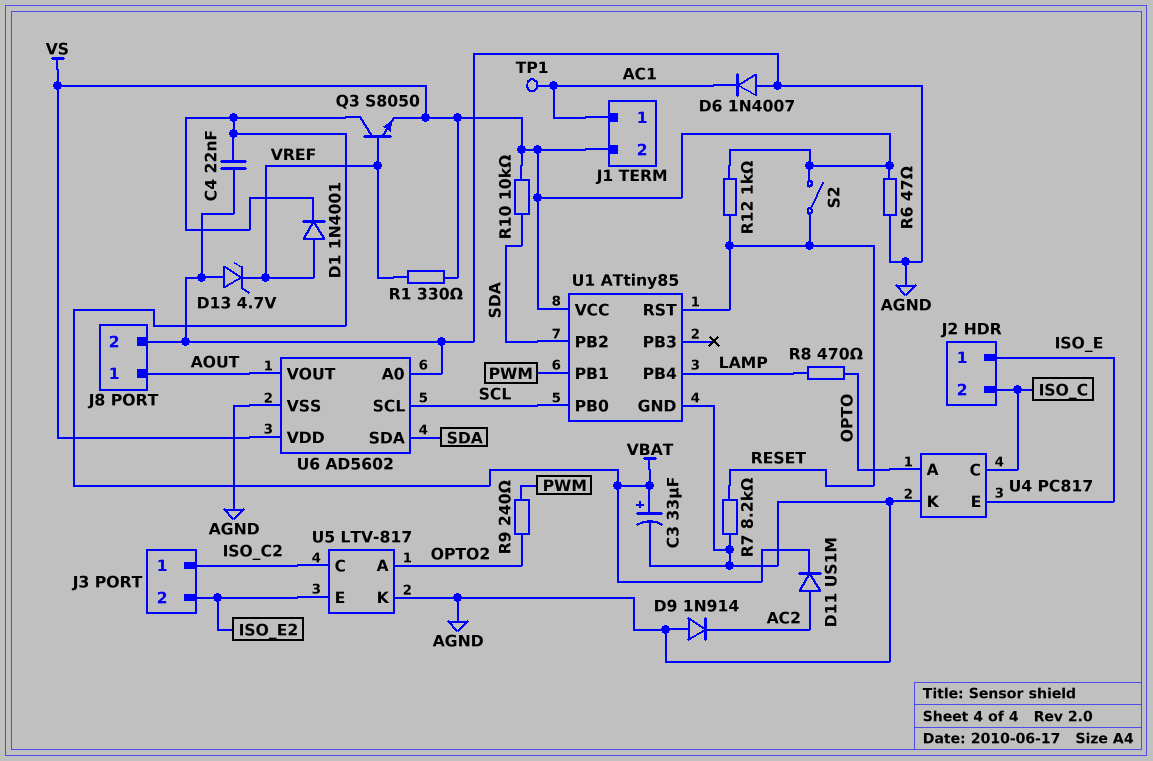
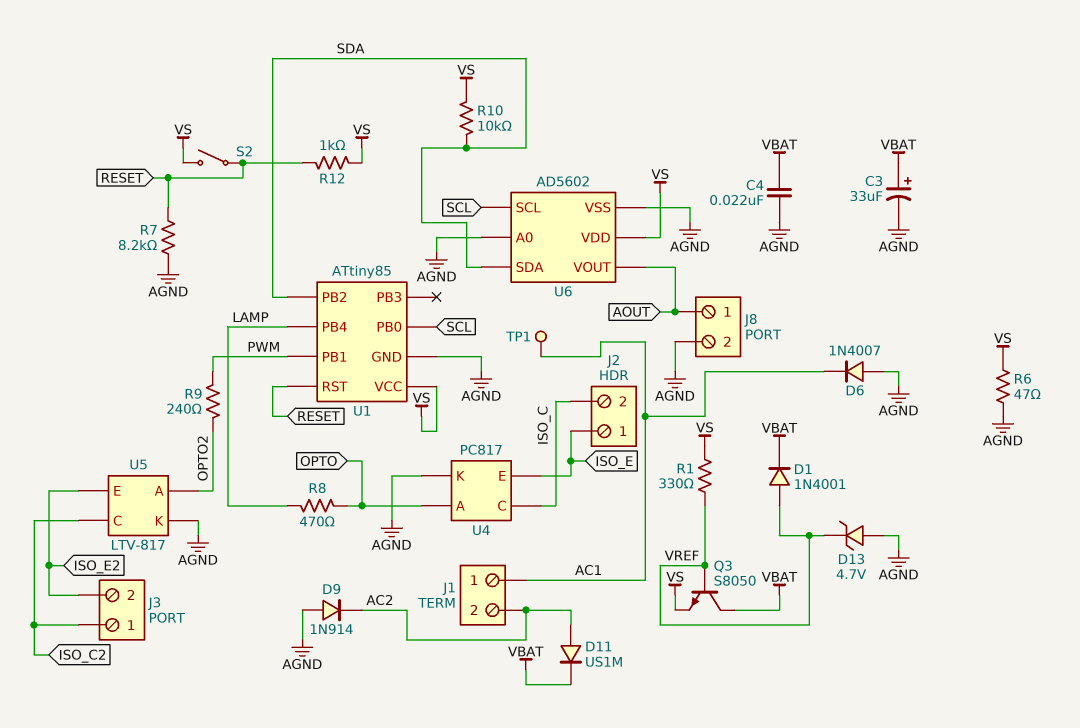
J1 pin 2: VS -> AC2

